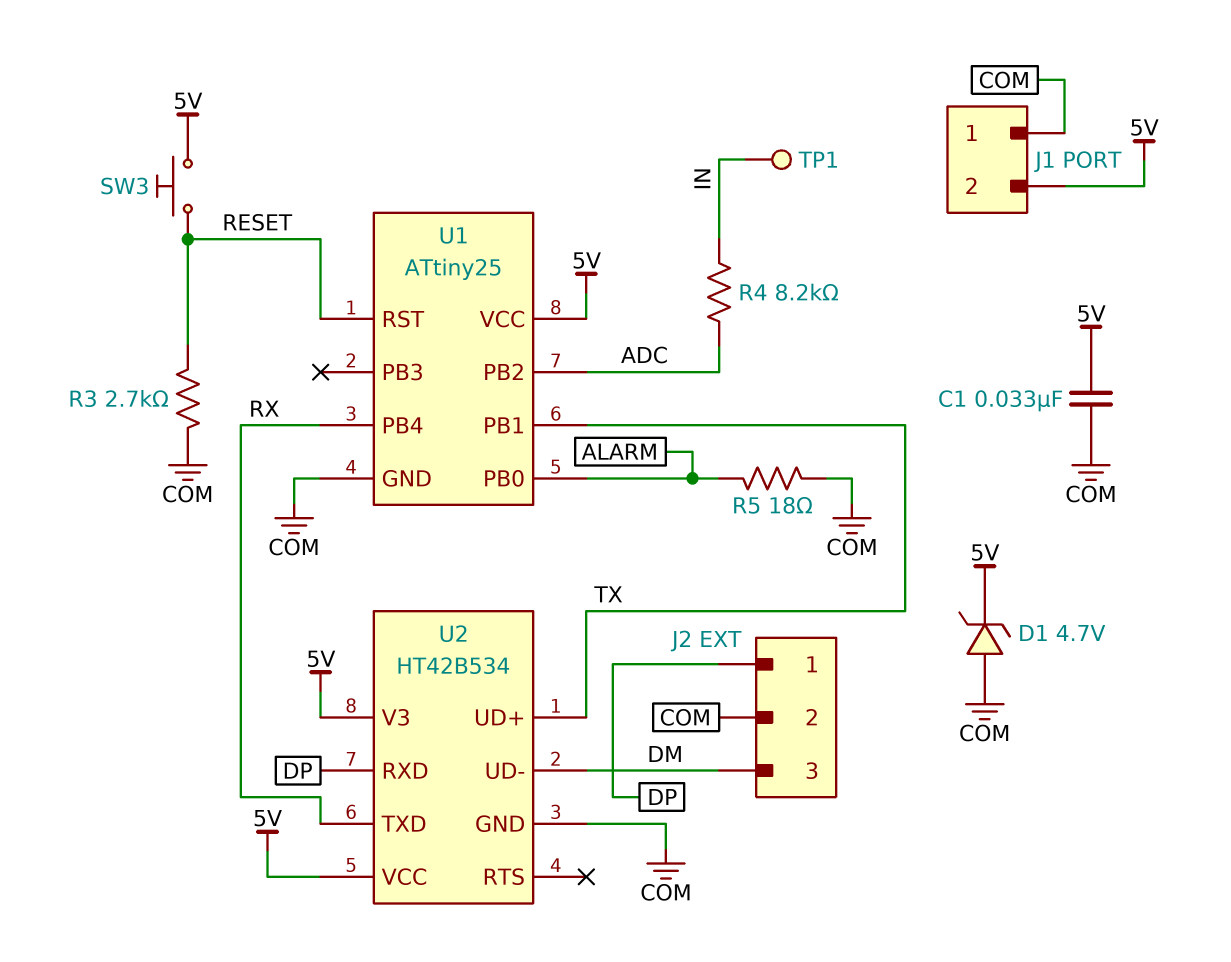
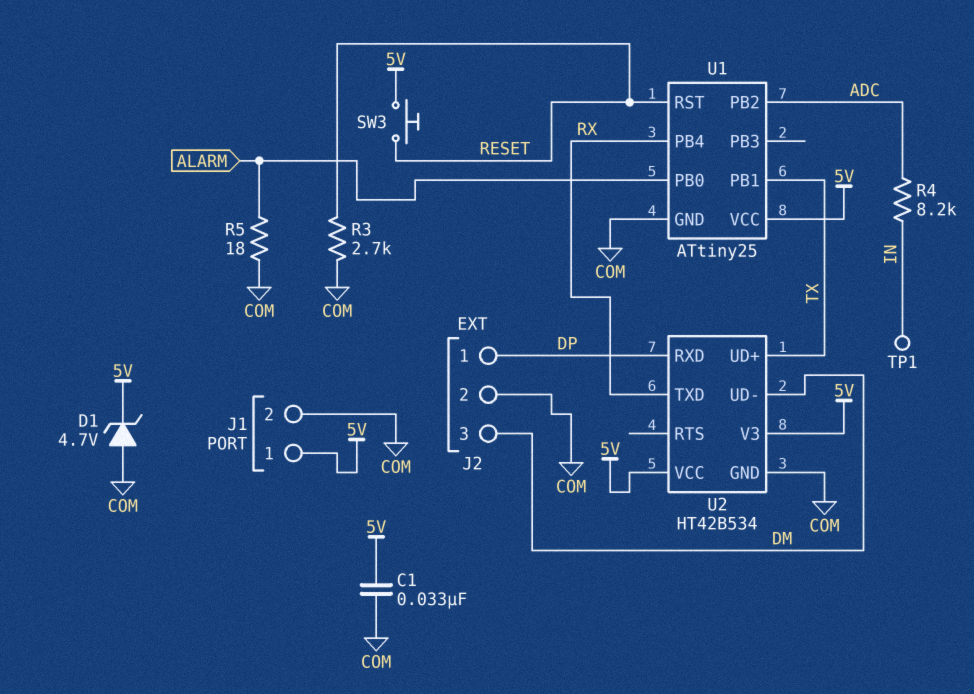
J1 pin 1: COM -> 5V
J1 pin 2: 5V -> COM

